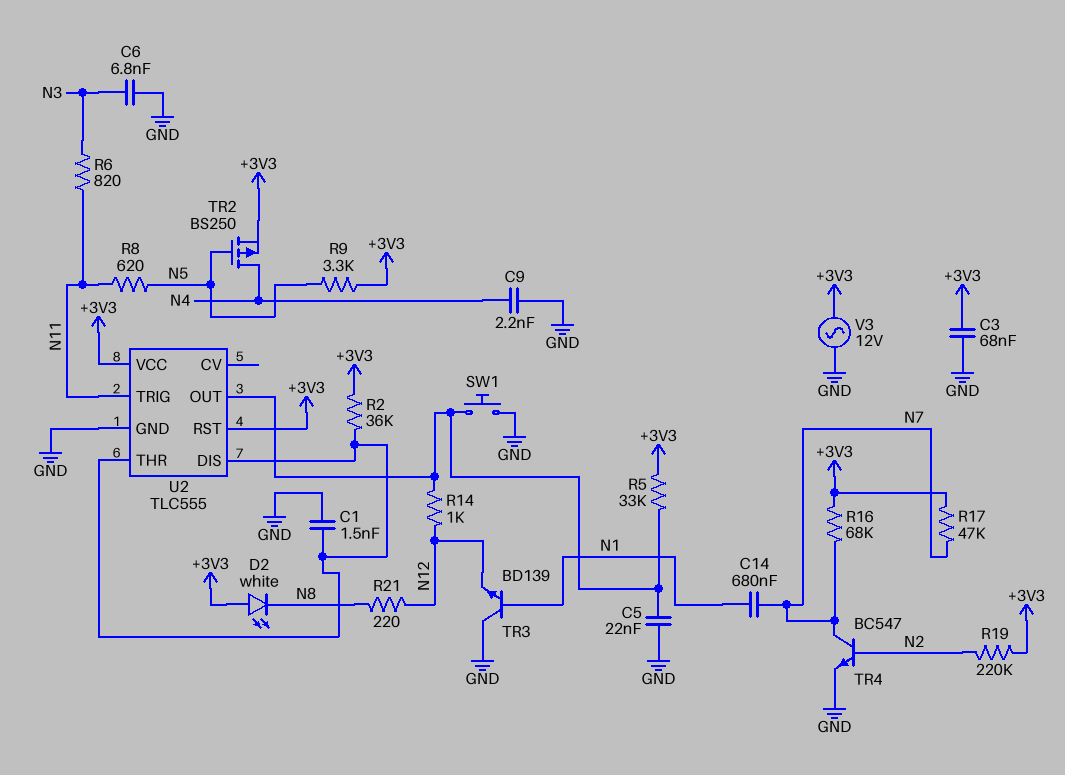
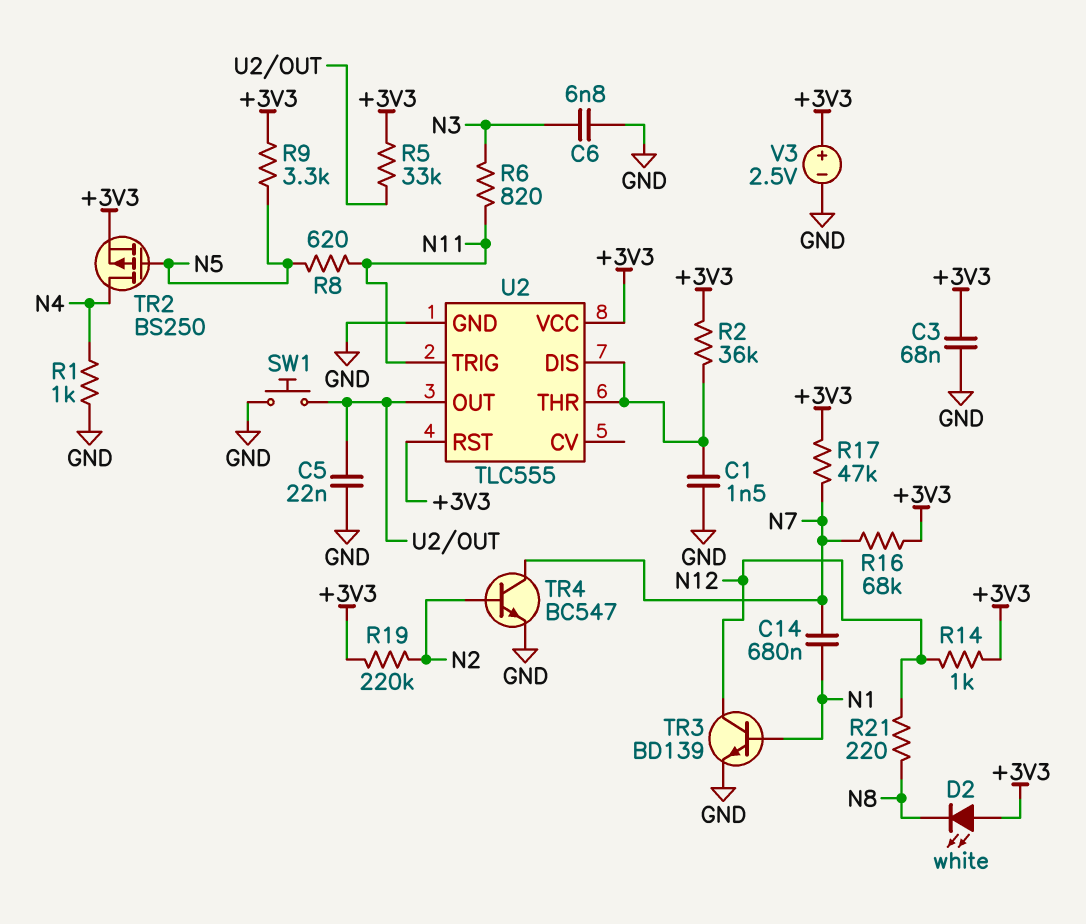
C9: 2.2nF (GND, N4) -> none
R1: none -> 1k (GND, N4)
R14: 1k (N12, U2/OUT) -> 1k (+3V3, N12)
TR3: NPN BD139 (B N1, C GND, E N12) -> NPN BD139 (B N1, C N12, E GND)
V3: AC 12V (+3V3, GND) -> 2.5V (plus +3V3, minus GND)

